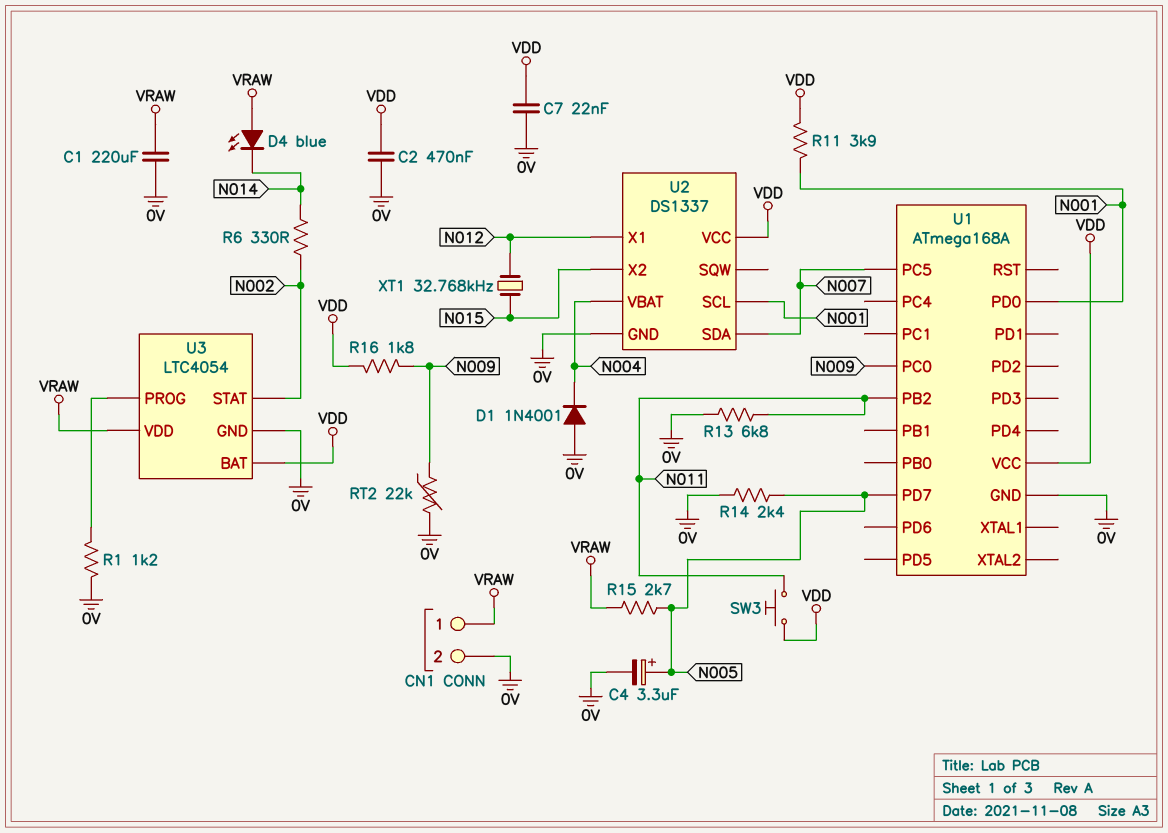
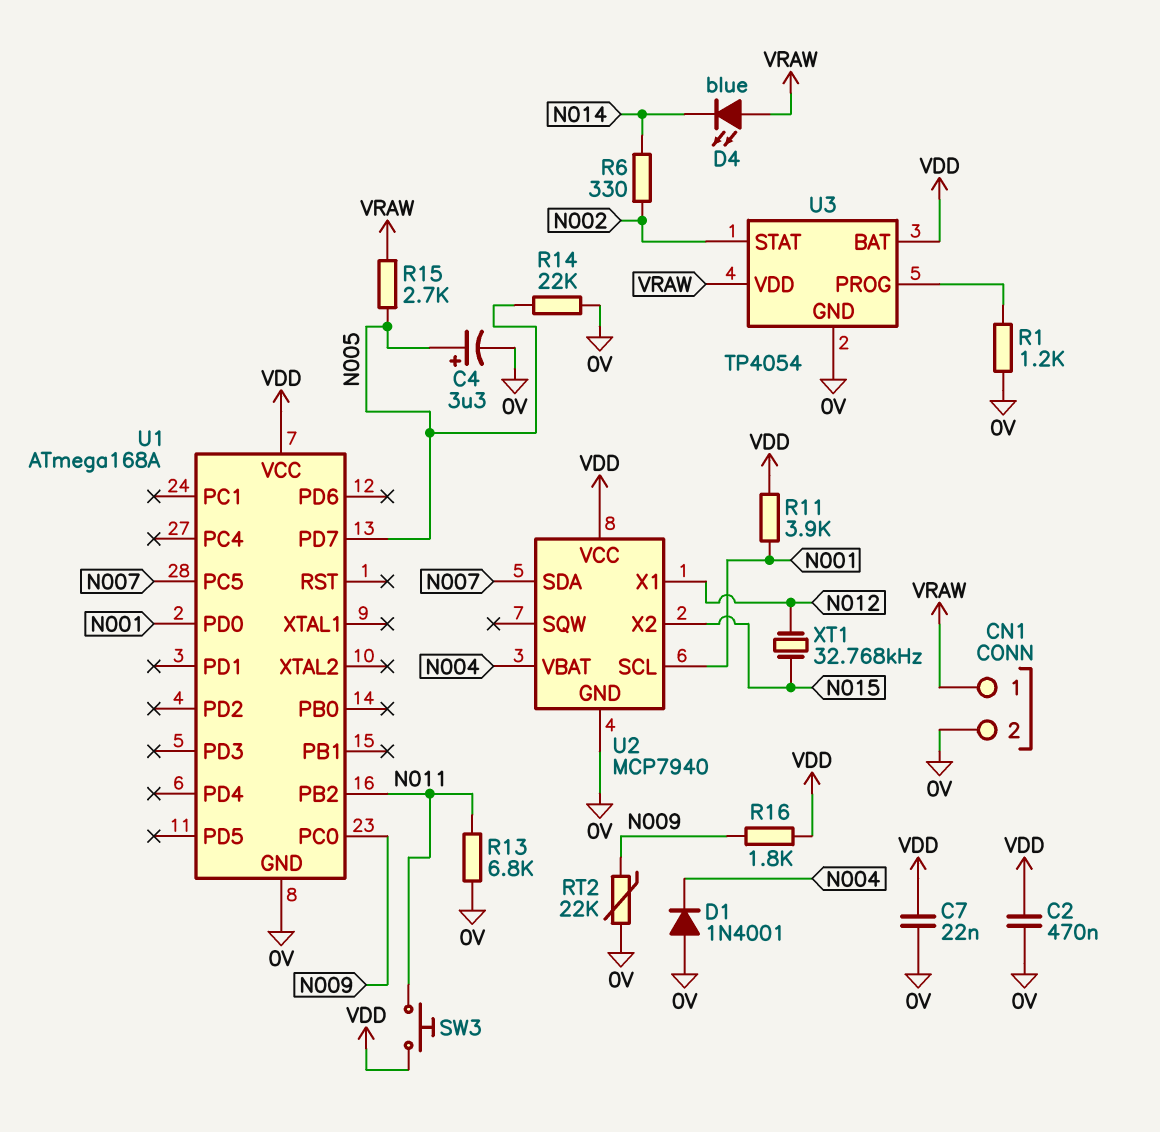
C1: 220uF (0V, VRAW) -> none
R14: 2.4k (0V, N005) -> 22k (0V, N005)
U2: DS1337 -> MCP7940
U3: LTC4054 -> TP4054

